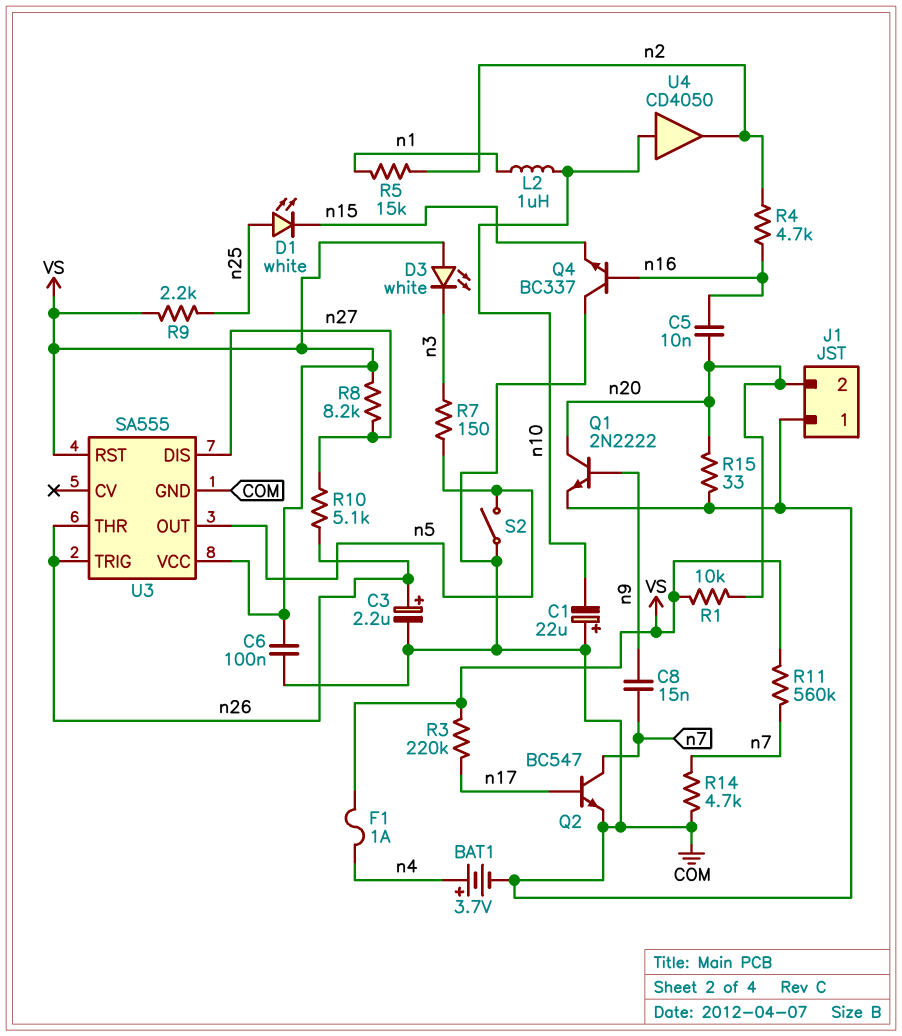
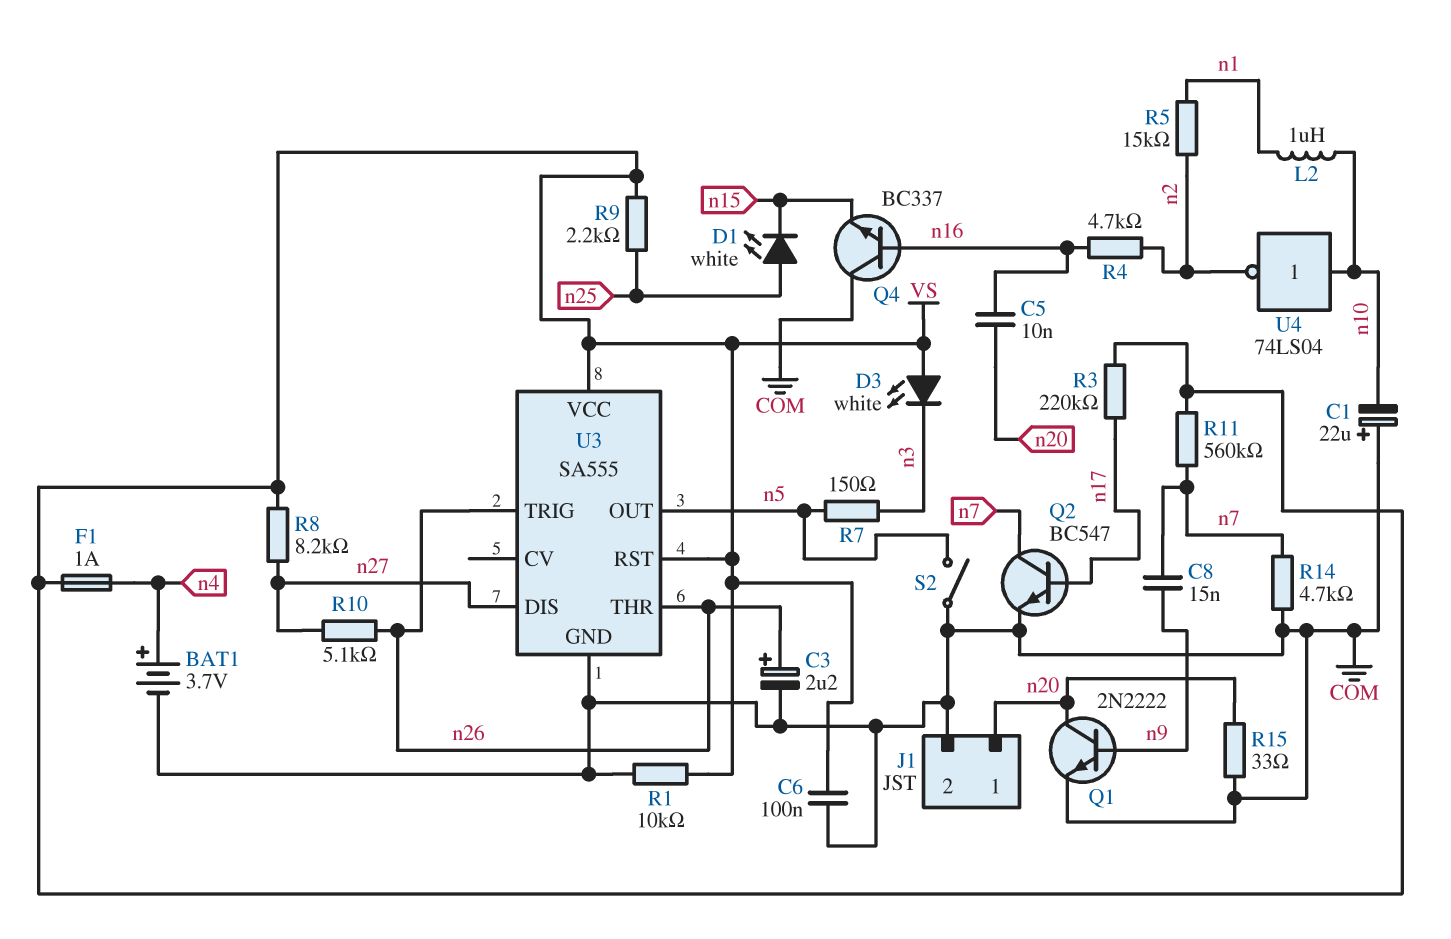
J1 pin 1: COM -> n20
J1 pin 2: n20 -> COM
R1: 10k (VS, n20) -> 10k (COM, VS)
U4: buffer CD4050 (in n10, out n2) -> NOT 74LS04 (in n10, out n2)

